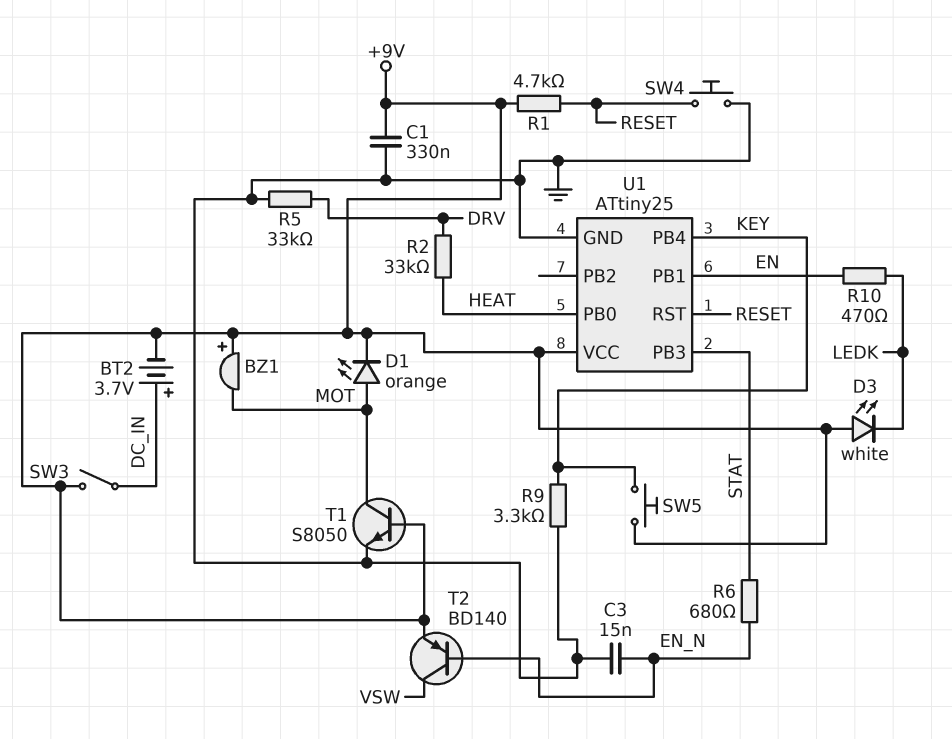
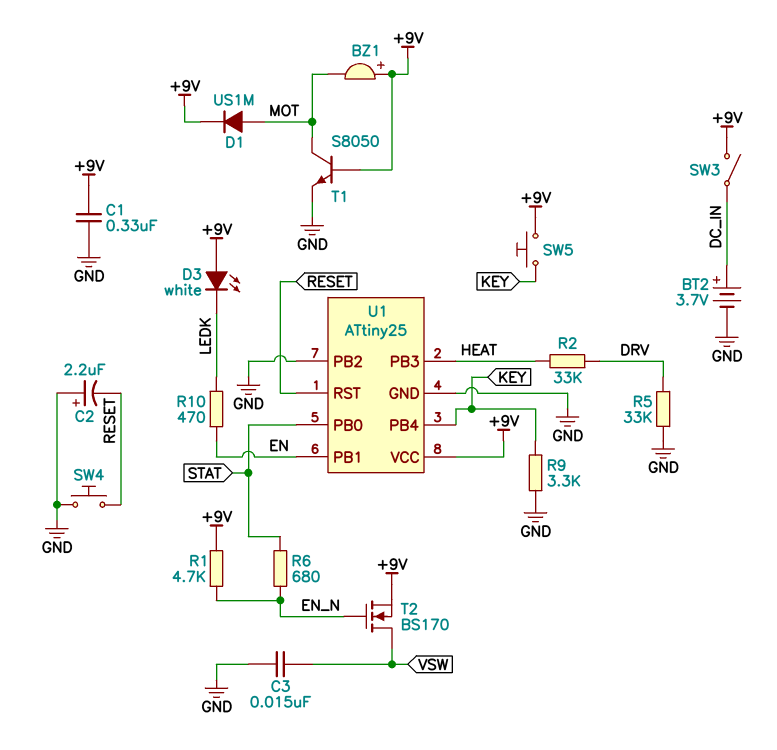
BT2: 3.7V (plus DC_IN, minus +9V) -> 3.7V (plus DC_IN, minus GND)
C2: none -> 2.2uF (plus GND, minus RESET)
C3: 15nF (EN_N, GND) -> 15nF (GND, VSW)
D1: LED orange (A MOT, K +9V) -> diode US1M (A MOT, K +9V)
R1: 4.7k (+9V, RESET) -> 4.7k (+9V, EN_N)
T2: PNP BD140 (B EN_N, C VSW, E +9V) -> NMOS BS170 (G EN_N, D VSW, S +9V)
U1 pin PB0: HEAT -> STAT
U1 pin PB2: none -> GND
U1 pin PB3: STAT -> HEAT

